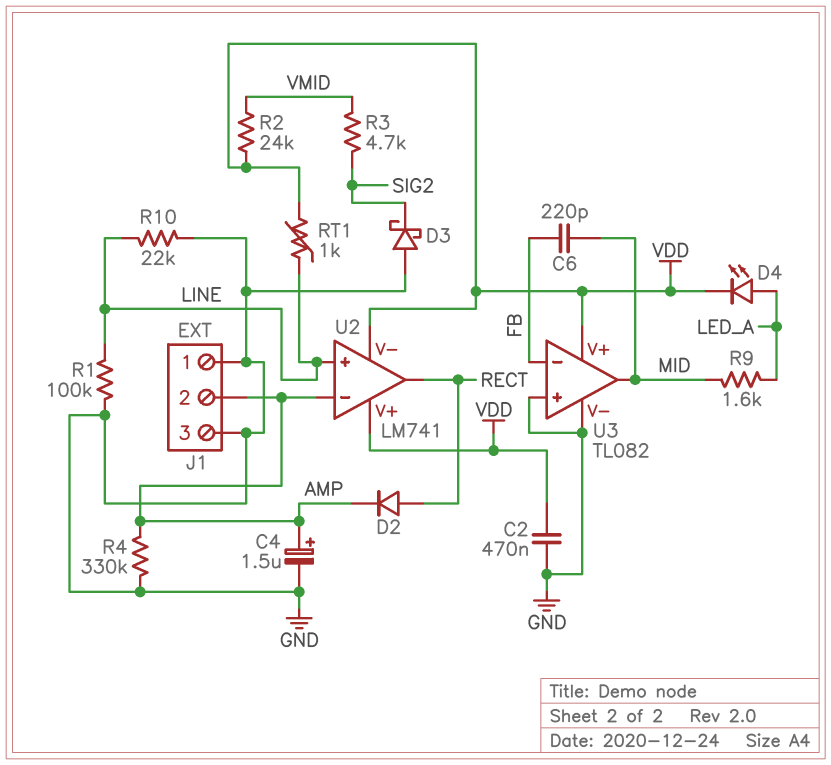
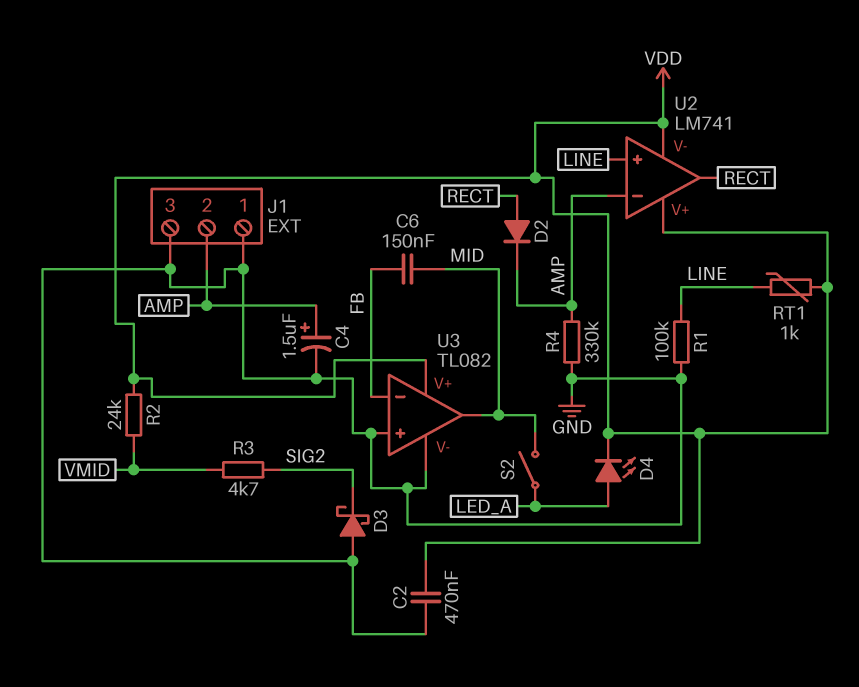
C6: 220pF (FB, MID) -> 150nF (FB, MID)
R9: 1.6k (LED_A, MID) -> none
R10: 22k (GND, LINE) -> none
S2: none -> switch (LED_A, MID)

